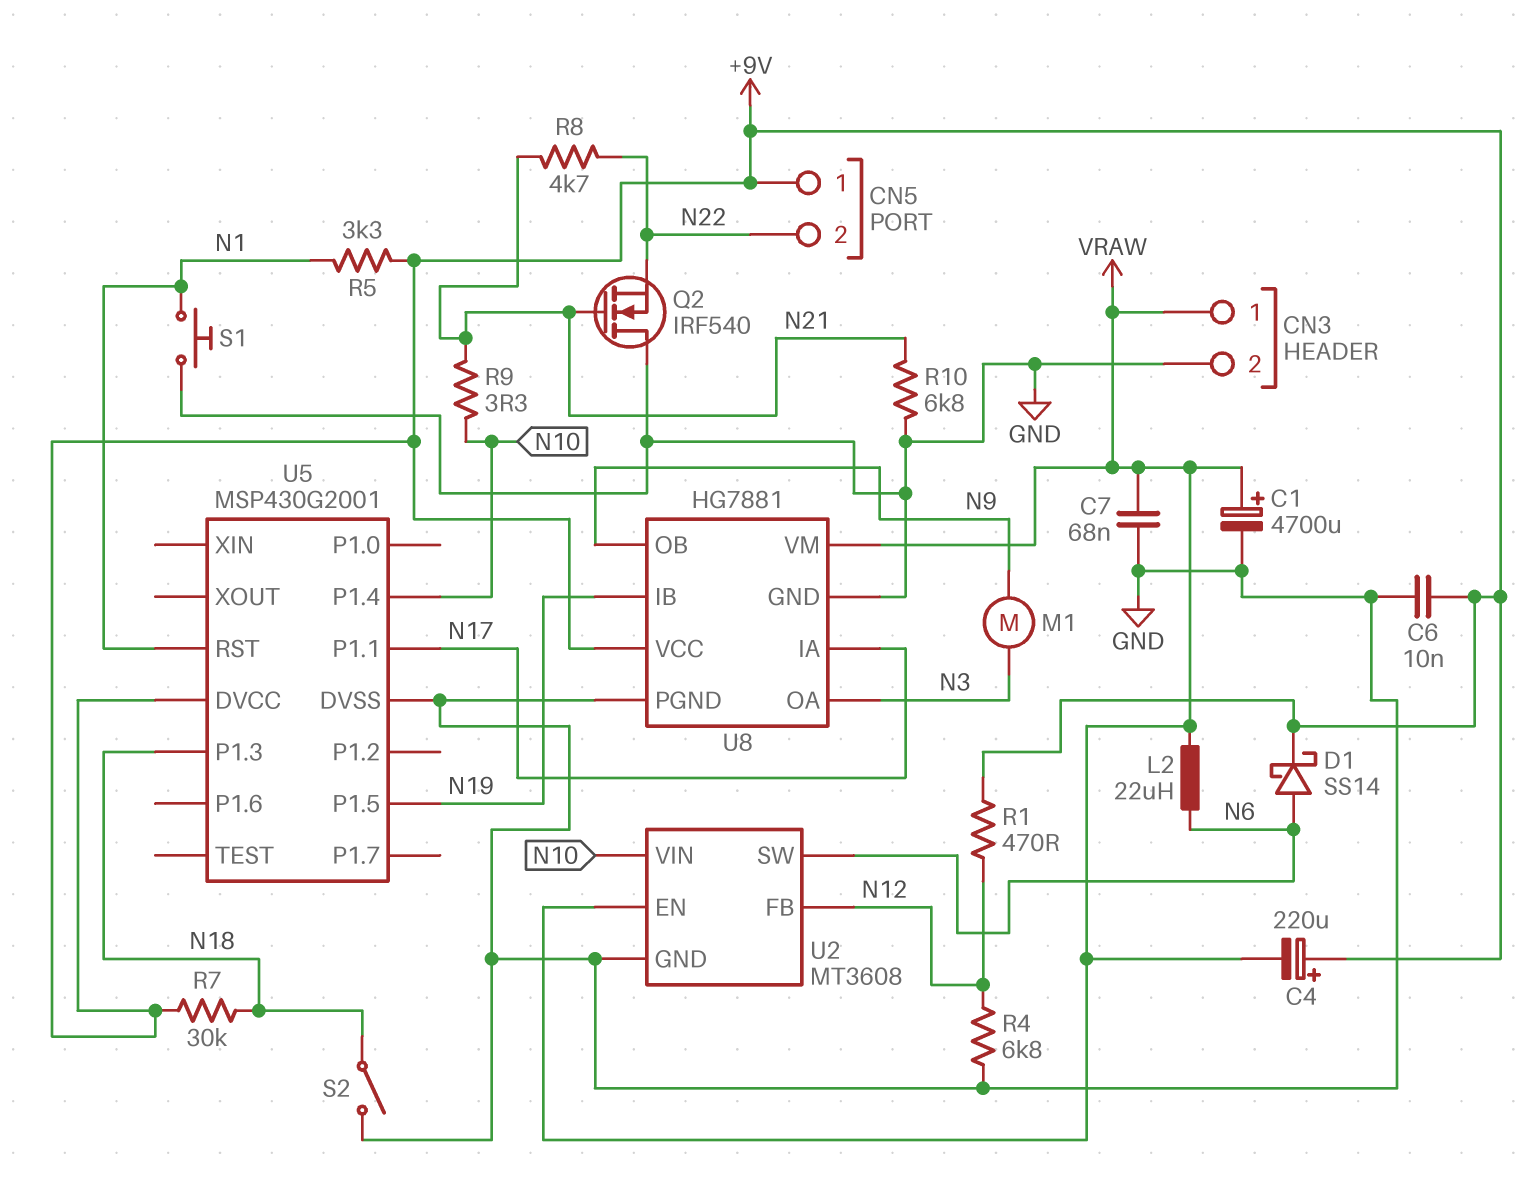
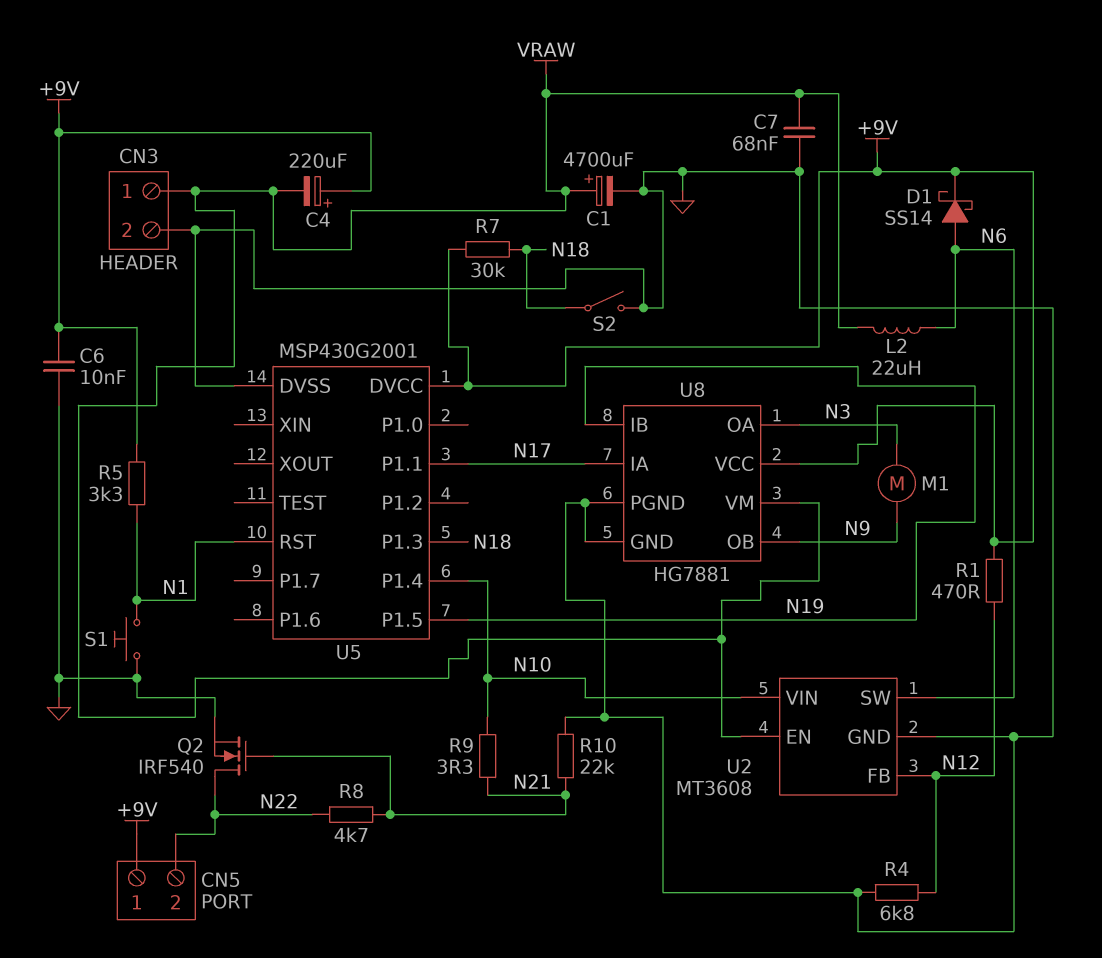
Q2: NMOS IRF540 (G N21, D GND, S N22) -> NMOS IRF540 (G N21, D N22, S GND)
R10: 6.8k (GND, N21) -> 22k (GND, N21)

